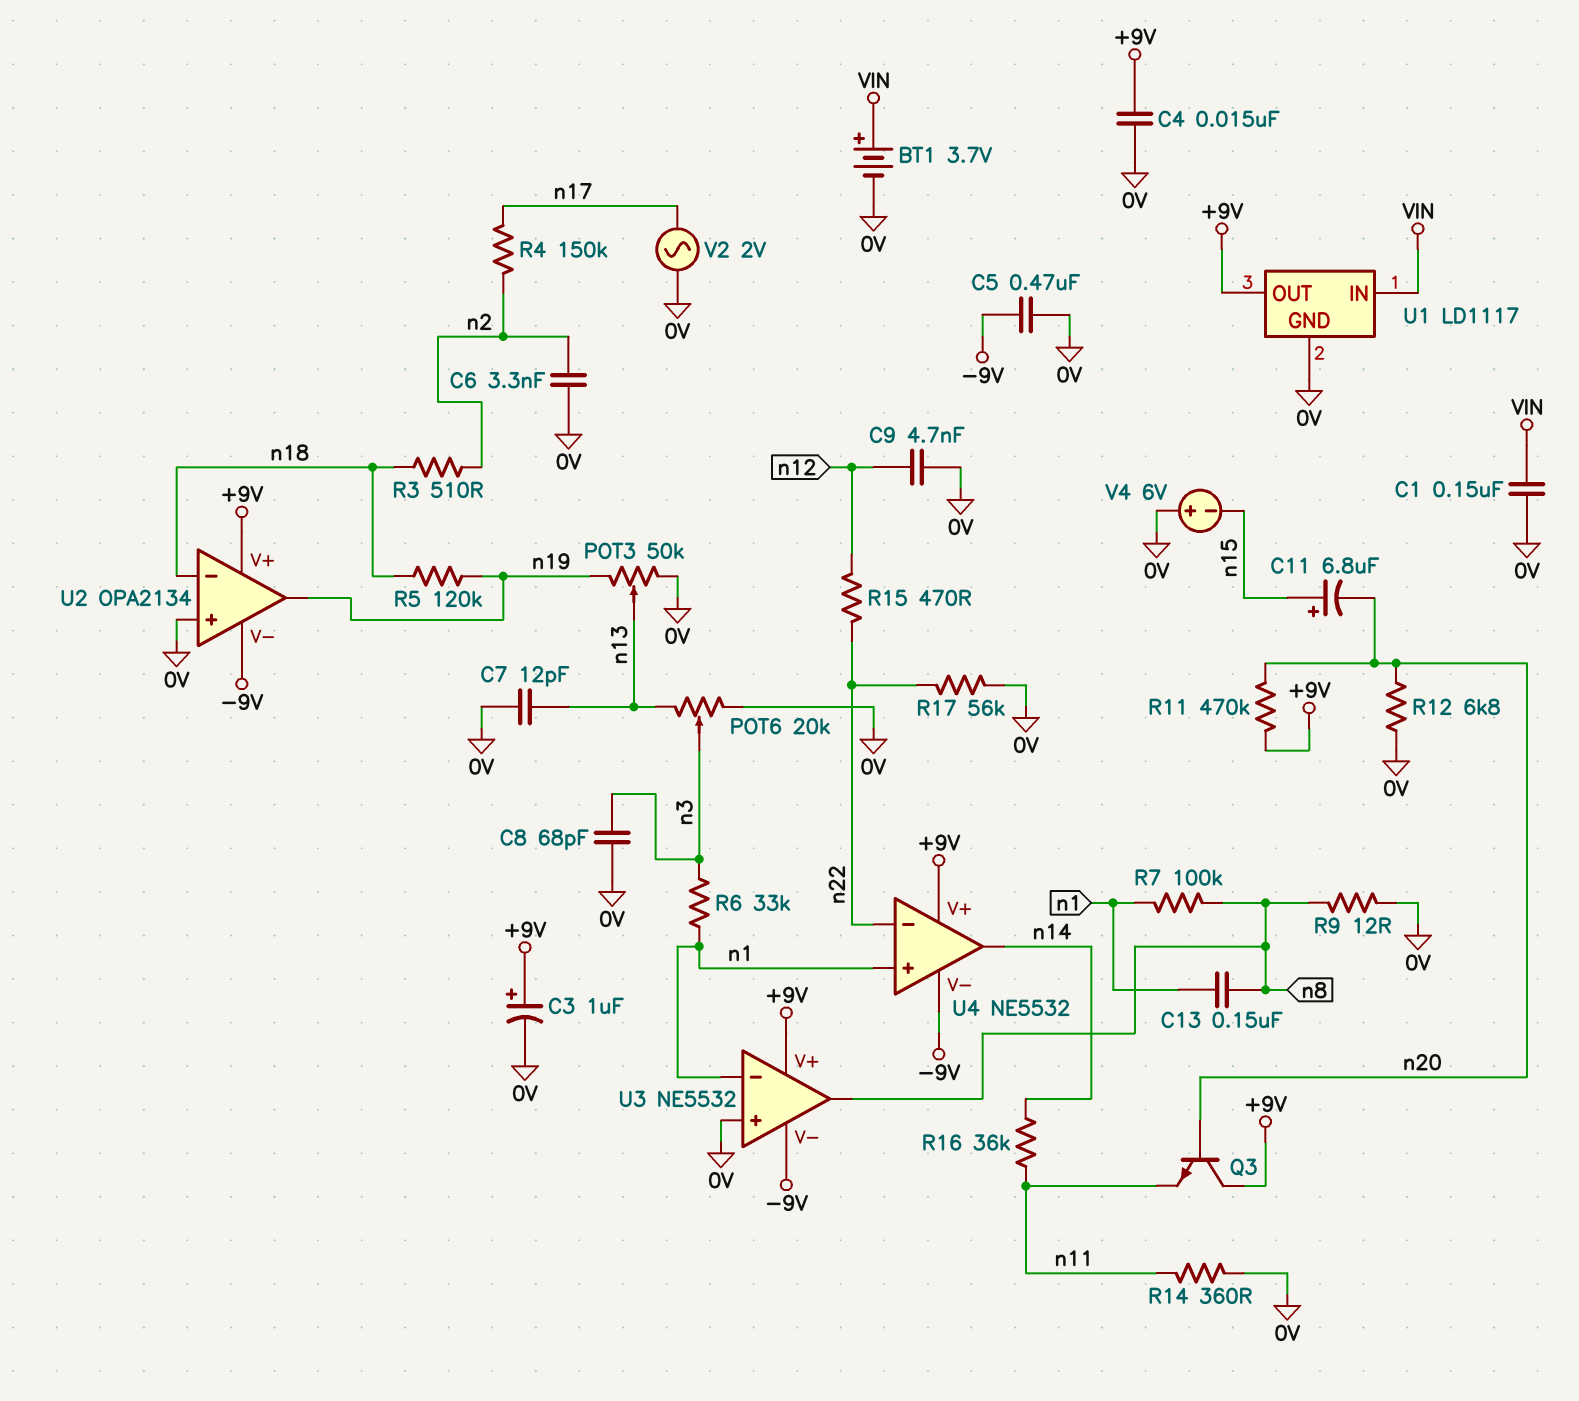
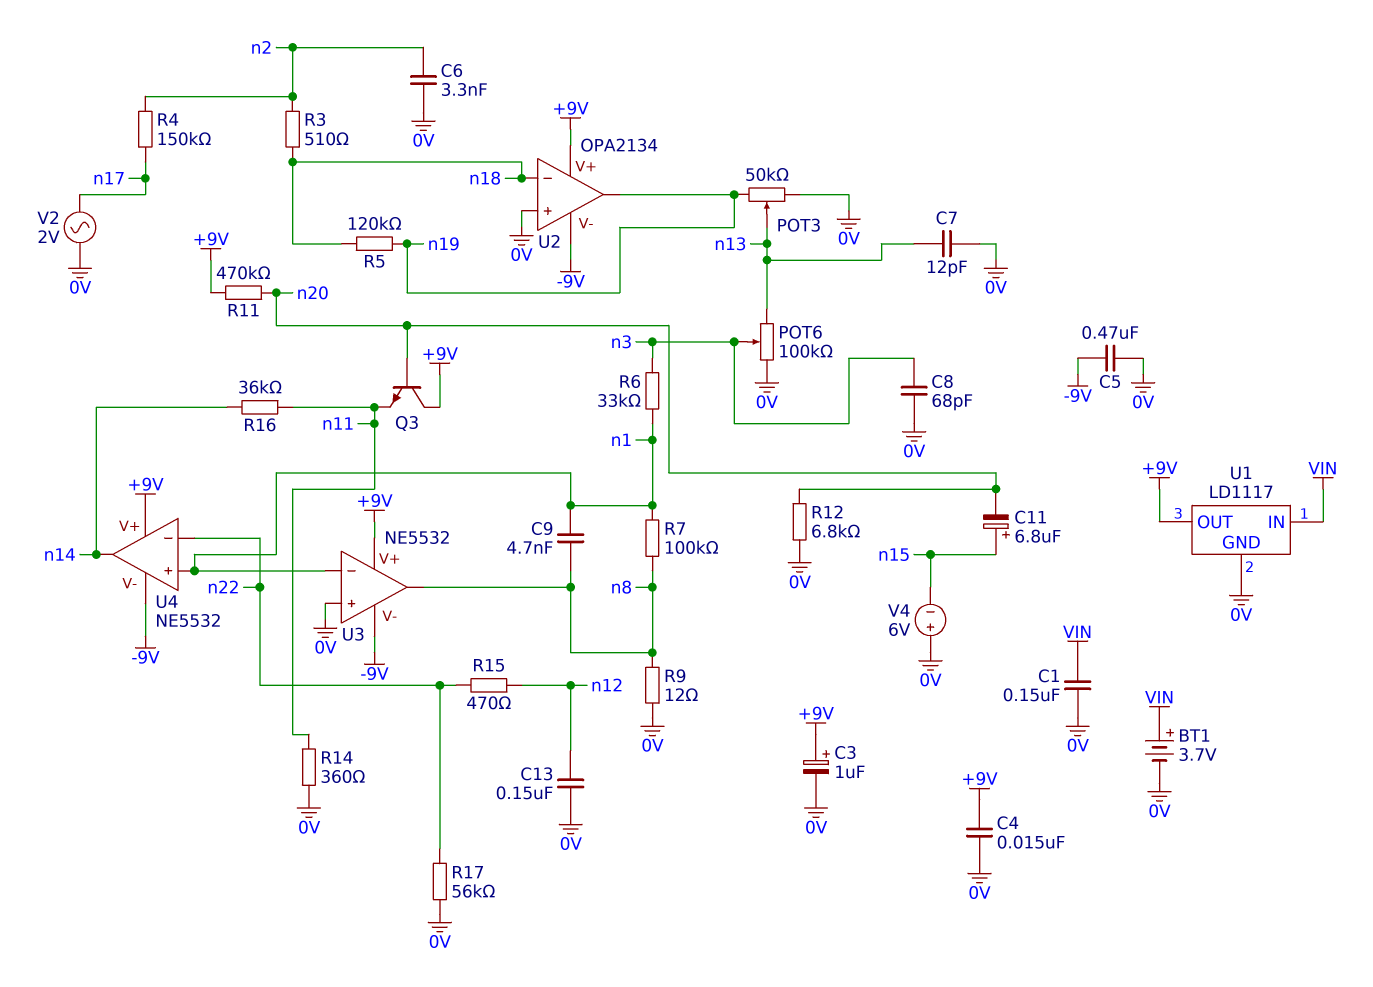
C9: 4.7nF (0V, n12) -> 4.7nF (n1, n8)
C13: 150nF (n1, n8) -> 150nF (0V, n12)
POT6: 20k (0V, n13, wiper n3) -> 100k (0V, n13, wiper n3)

